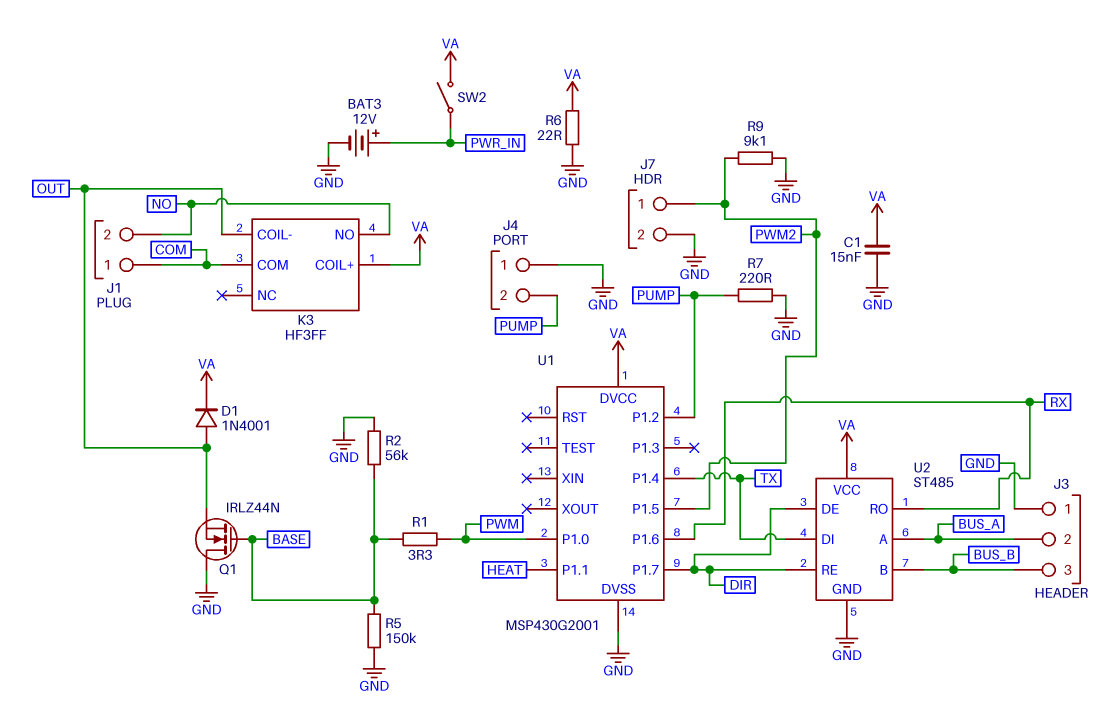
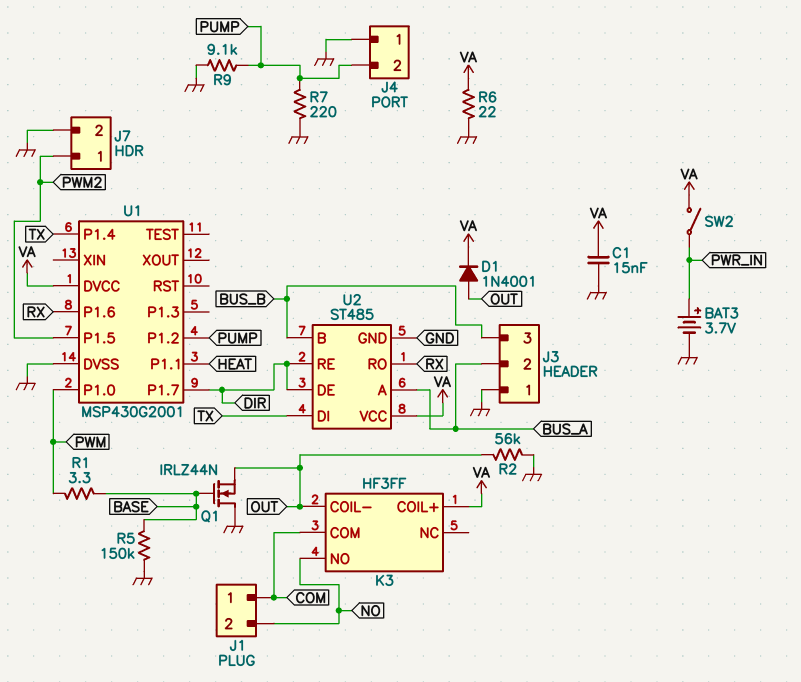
BAT3: 12V (plus PWR_IN, minus GND) -> 3.7V (plus PWR_IN, minus GND)
R2: 56k (BASE, GND) -> 56k (GND, OUT)
R9: 9.1k (GND, PWM2) -> 9.1k (GND, PUMP)

